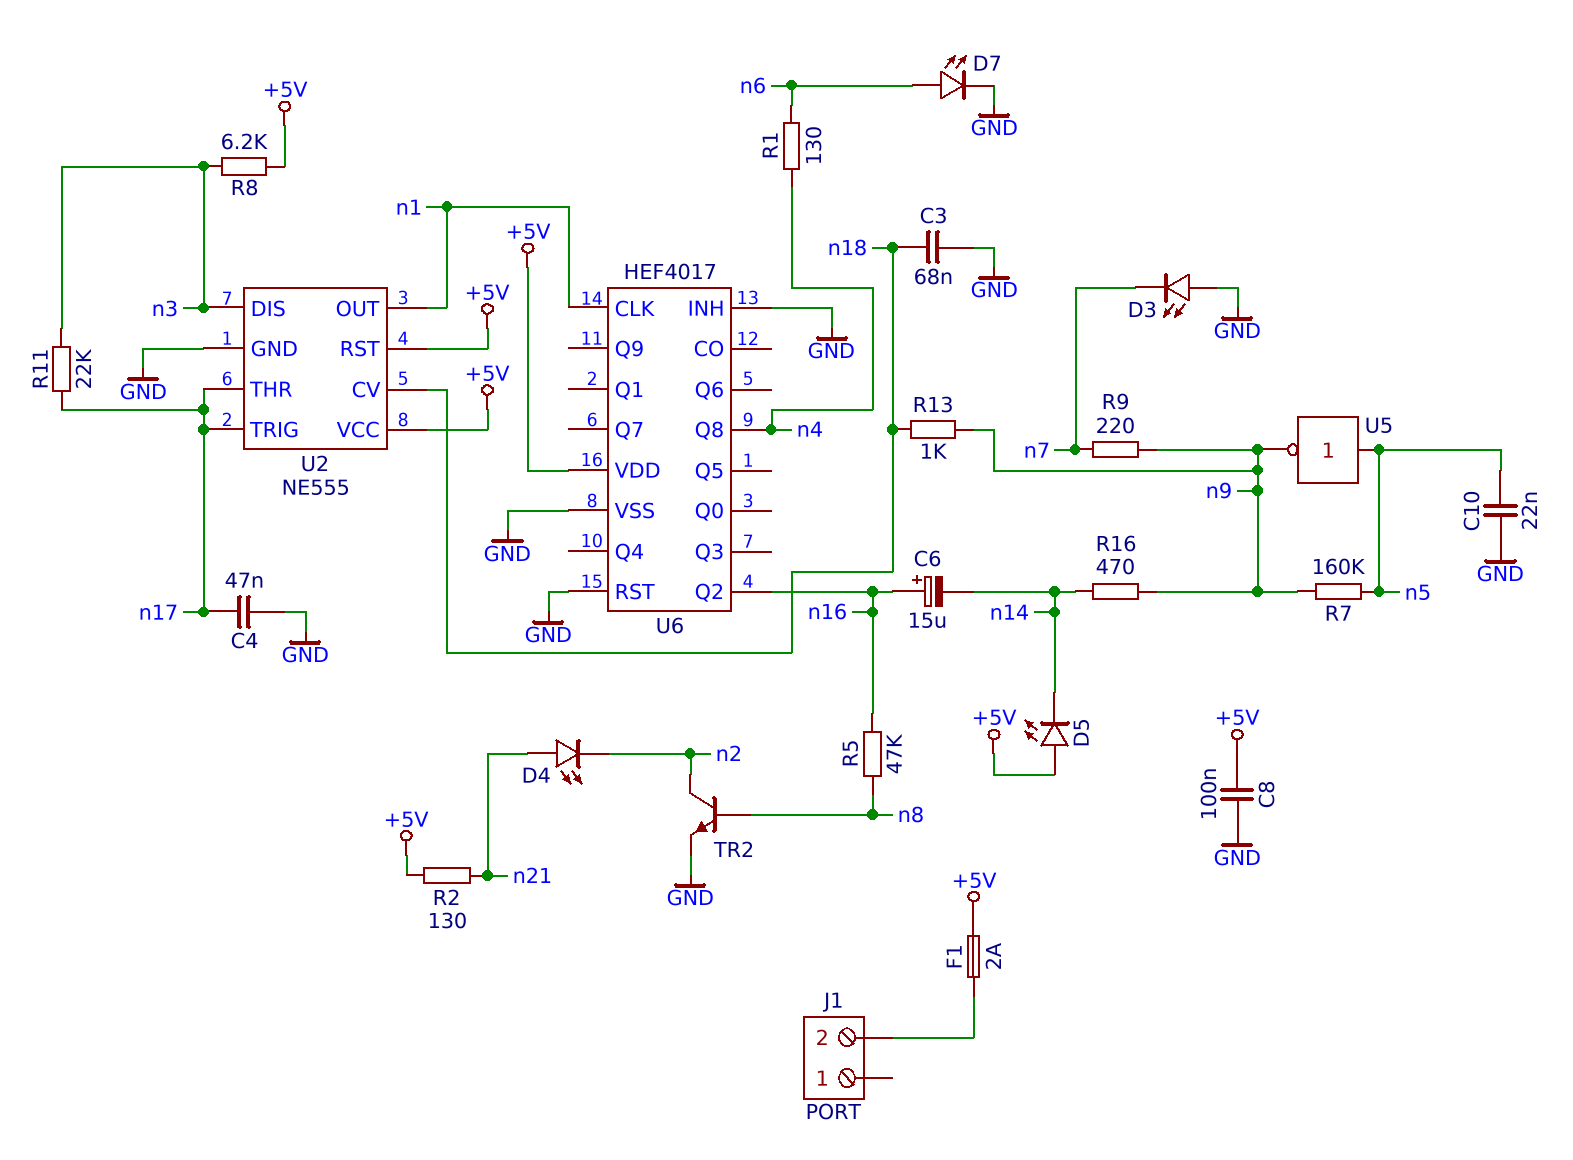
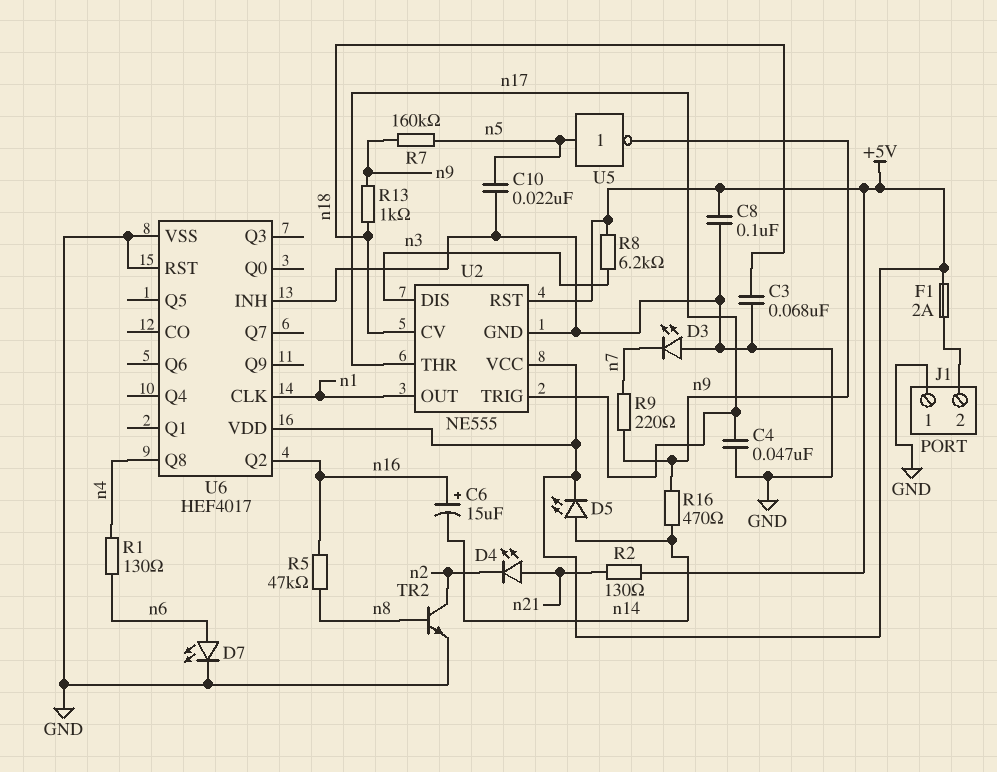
D5: LED (A +5V, K n14) -> LED (A n14, K +5V)
J1 pin 1: none -> GND
R11: 22k (n3, n17) -> none

